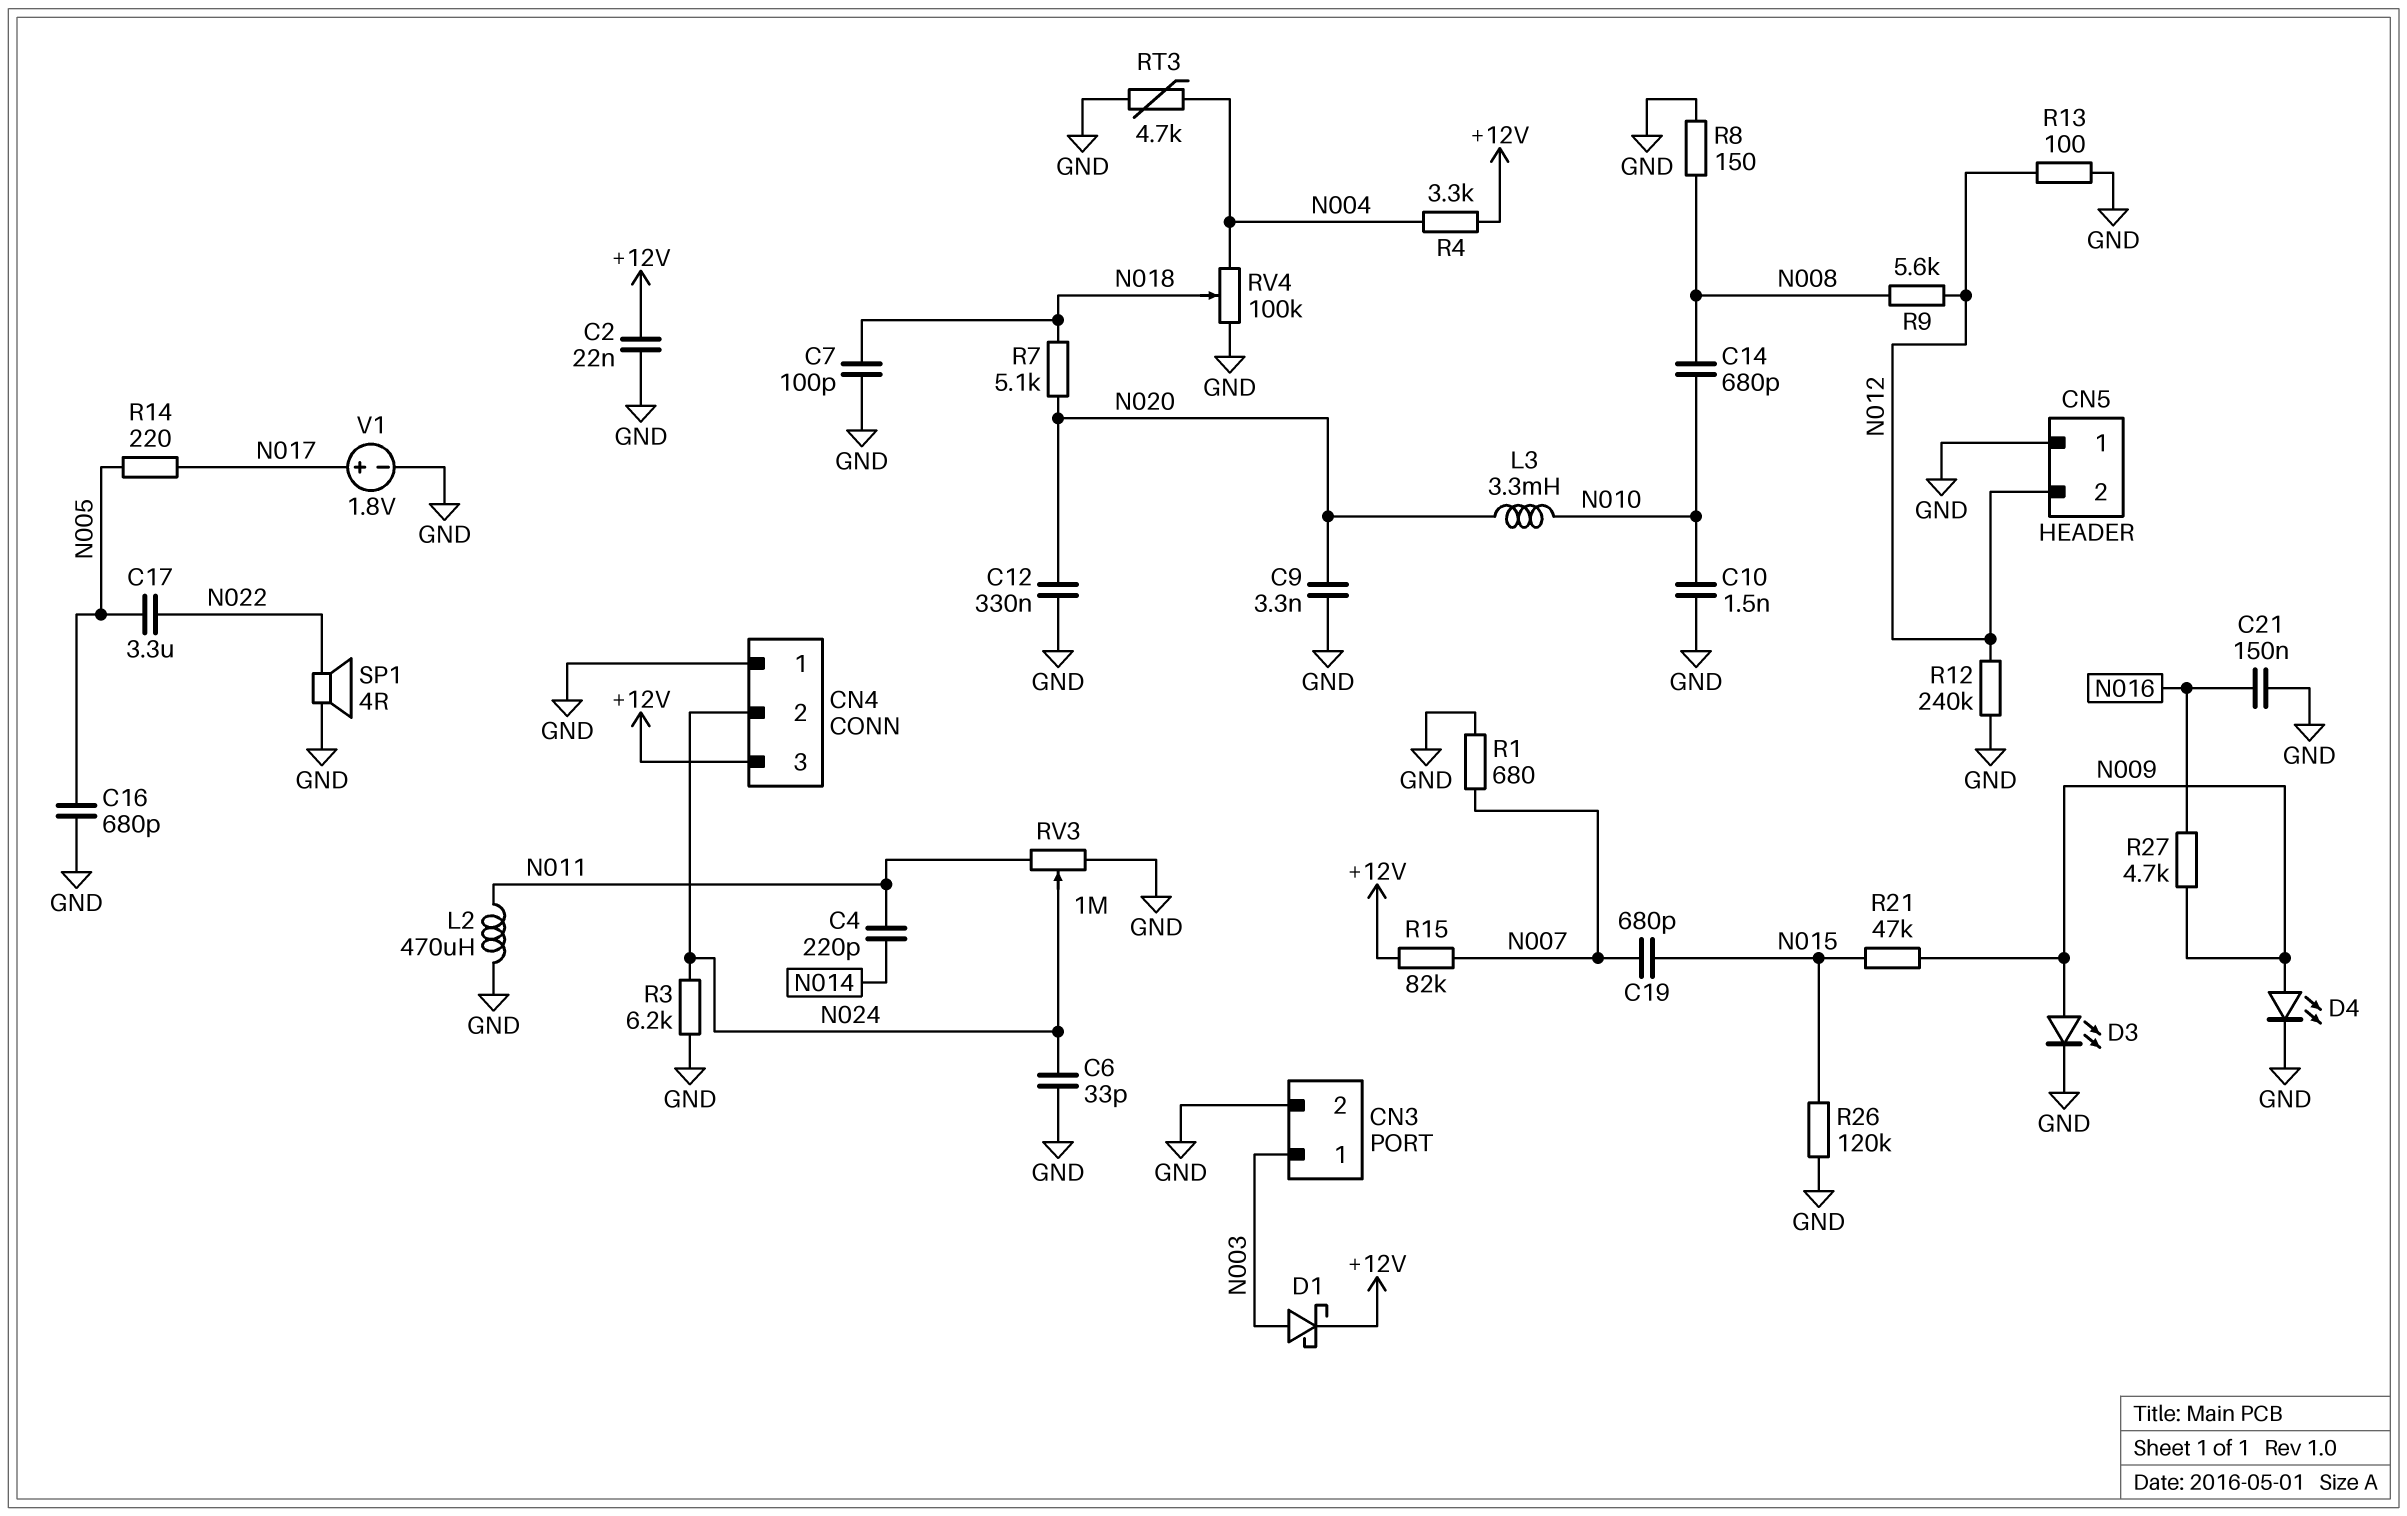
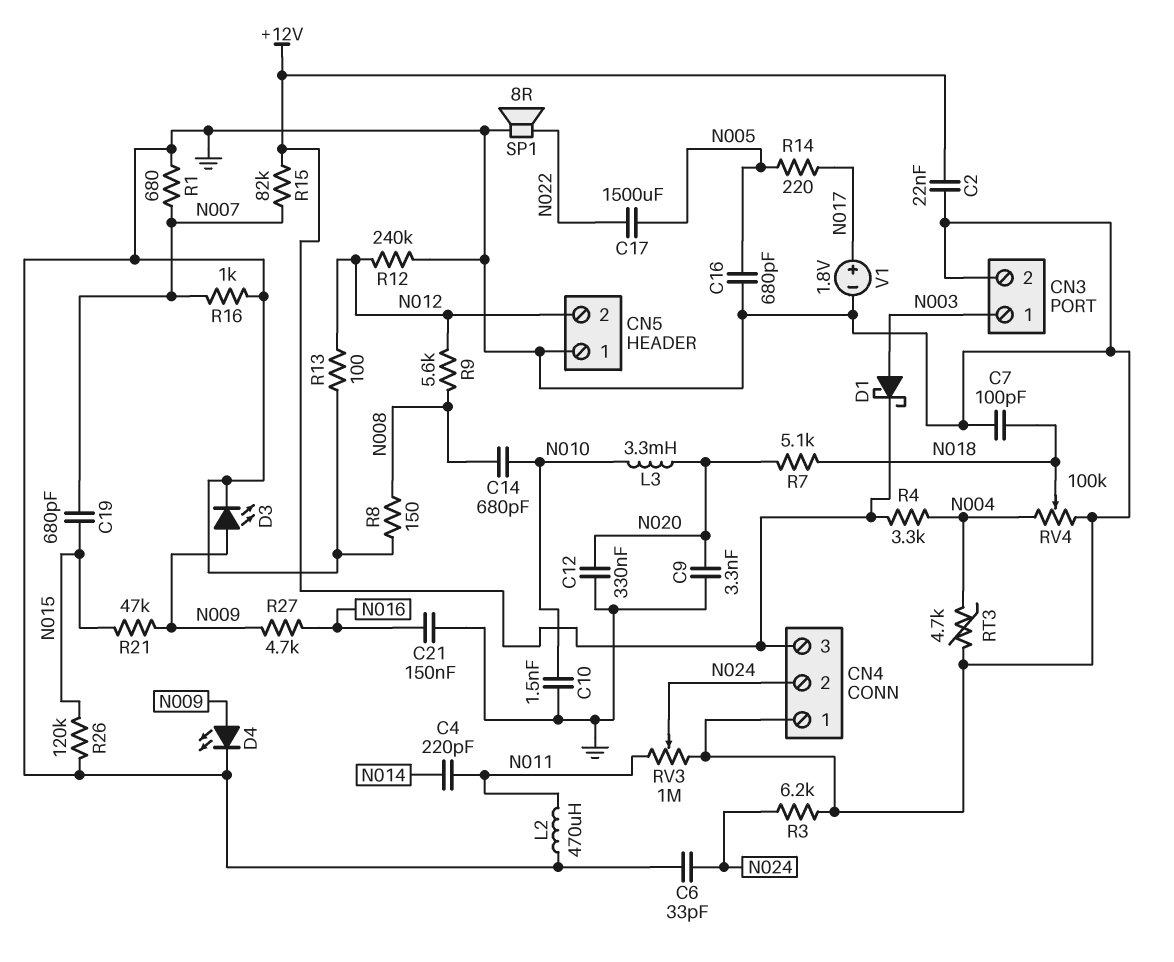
C17: 3.3uF (N005, N022) -> 1500uF (N005, N022)
R16: none -> 1k (GND, N007)
SP1: speaker 4R (GND, N022) -> speaker 8R (GND, N022)

